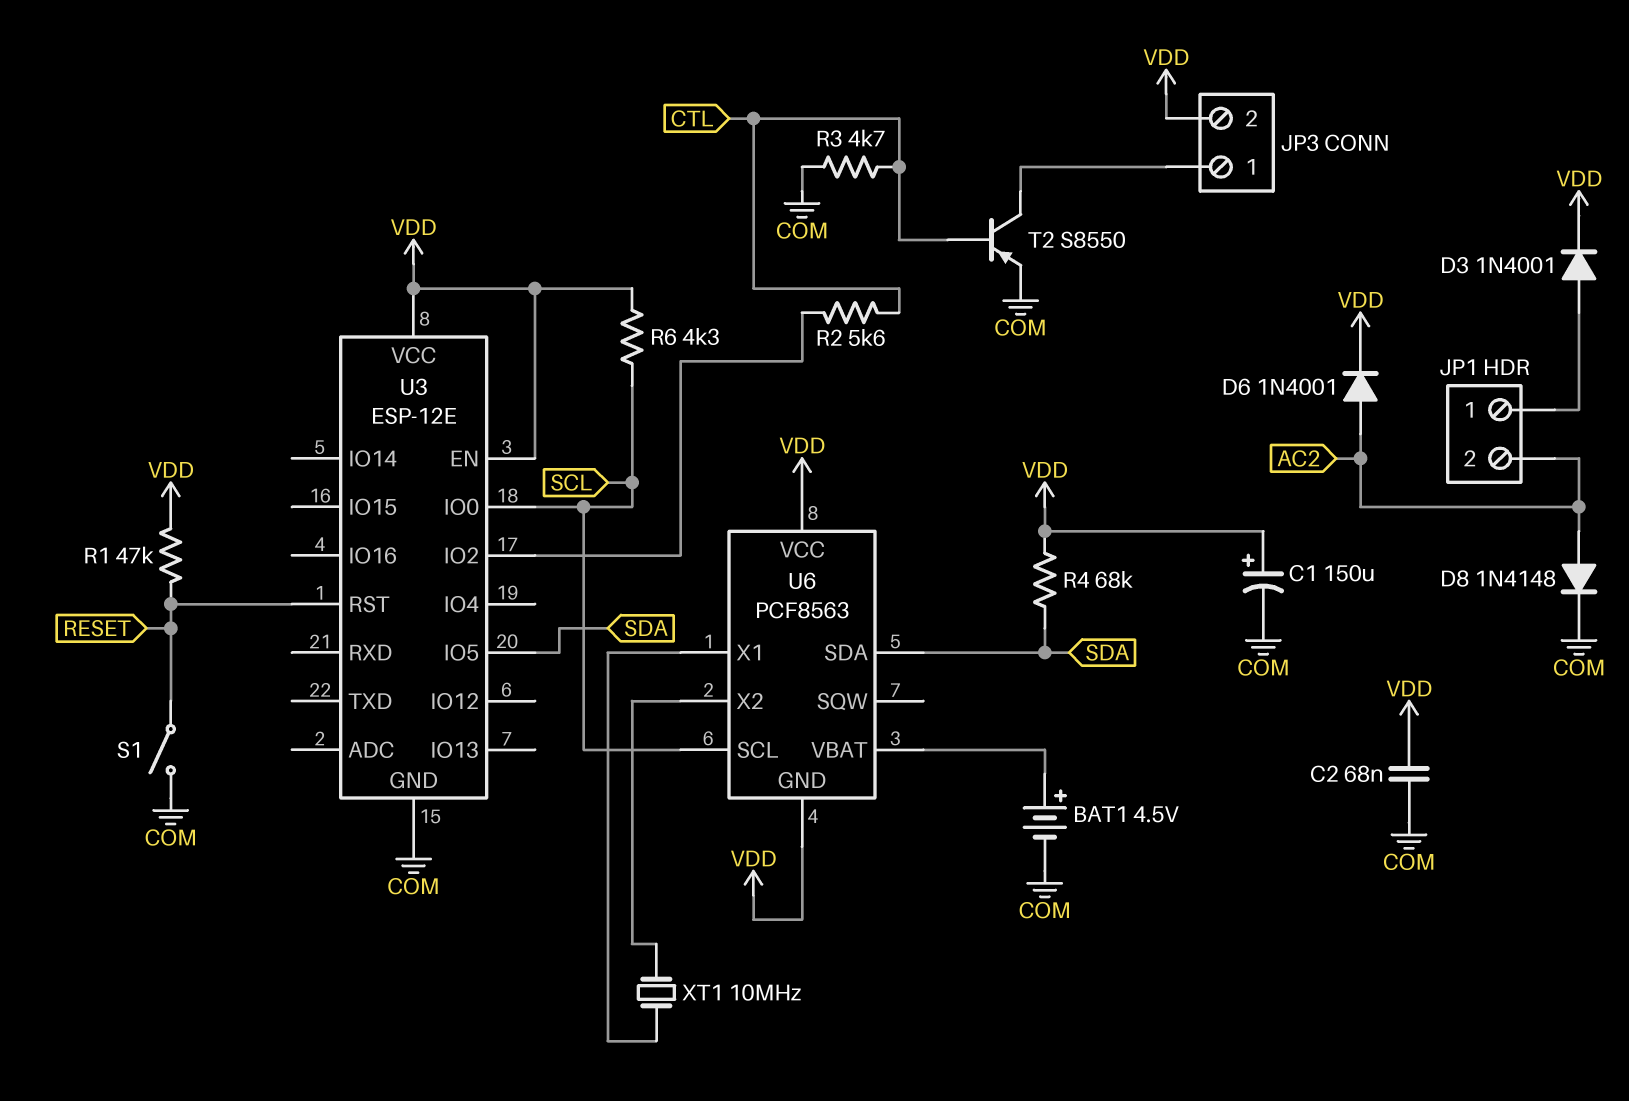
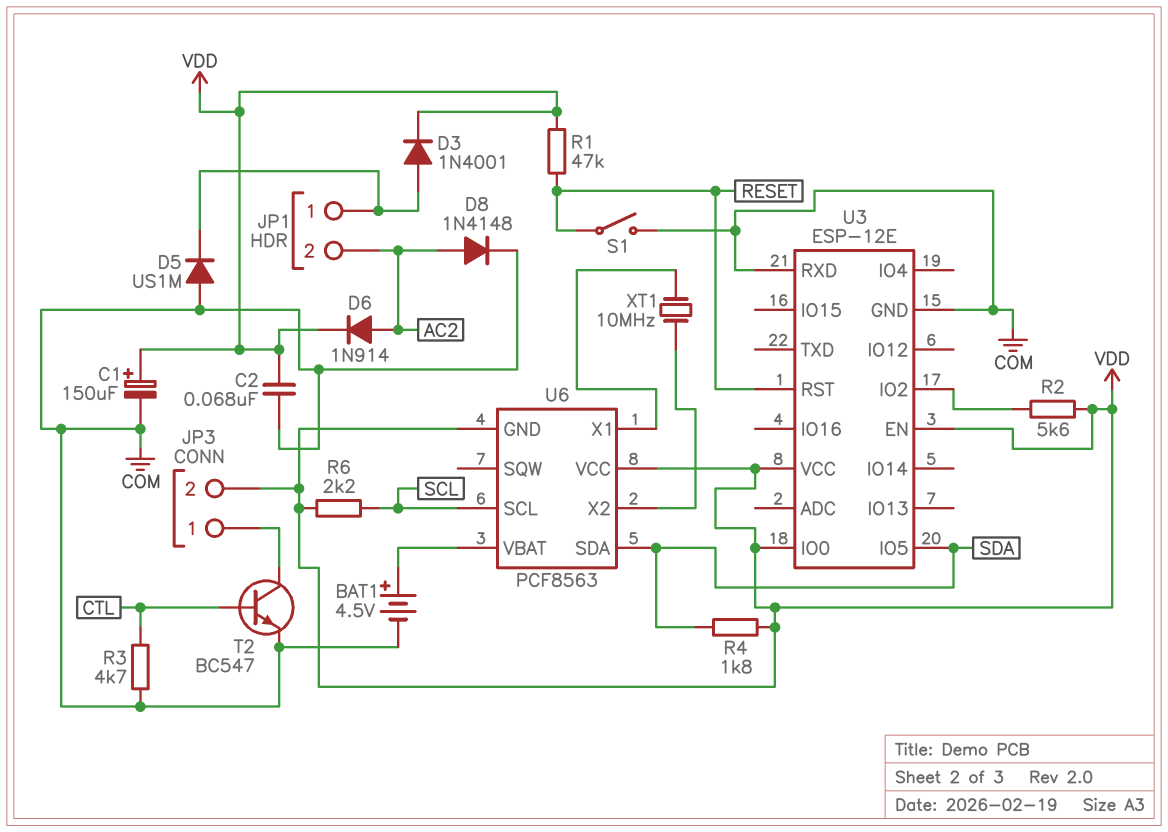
D5: none -> diode US1M (A COM, K JP1/1)
D6: diode 1N4001 (A AC2, K VDD) -> diode 1N914 (A AC2, K VDD)
R2: 5.6k (CTL, U3/IO2) -> 5.6k (U3/IO2, VDD)
R4: 68k (SDA, VDD) -> 1.8k (SDA, VDD)
R6: 4.3k (SCL, VDD) -> 2.2k (SCL, VDD)
T2: PNP S8550 (B CTL, C JP3/1, E COM) -> NPN BC547 (B CTL, C JP3/1, E COM)
U3 pin IO0: SCL -> VDD
U3 pin RXD: none -> COM

